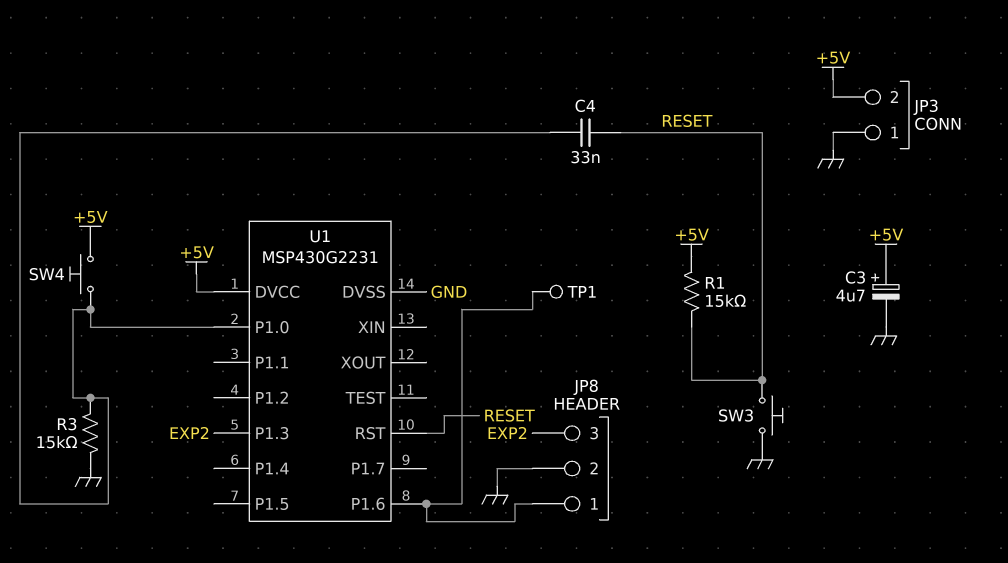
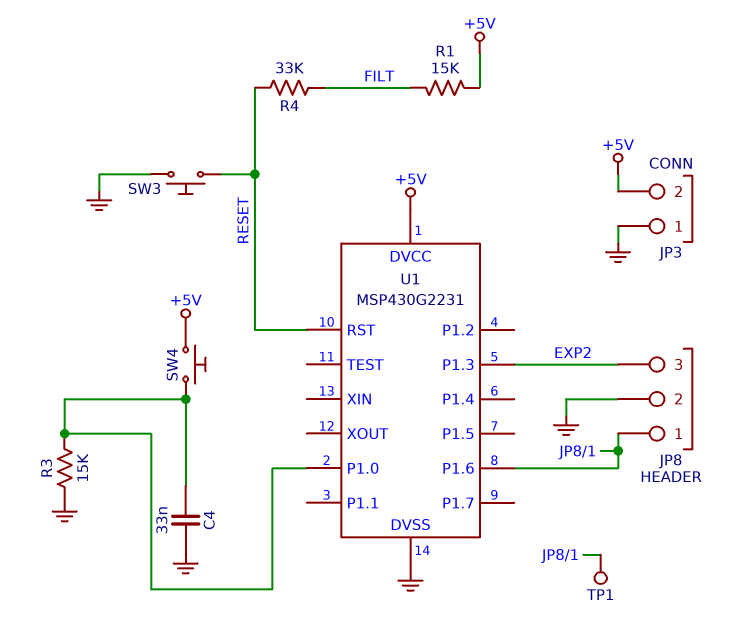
C3: 4.7uF (plus +5V, minus GND) -> none
C4: 33nF (RESET, U1/P1.0) -> 33nF (GND, U1/P1.0)
R1: 15k (+5V, RESET) -> 15k (+5V, FILT)
R4: none -> 33k (FILT, RESET)

